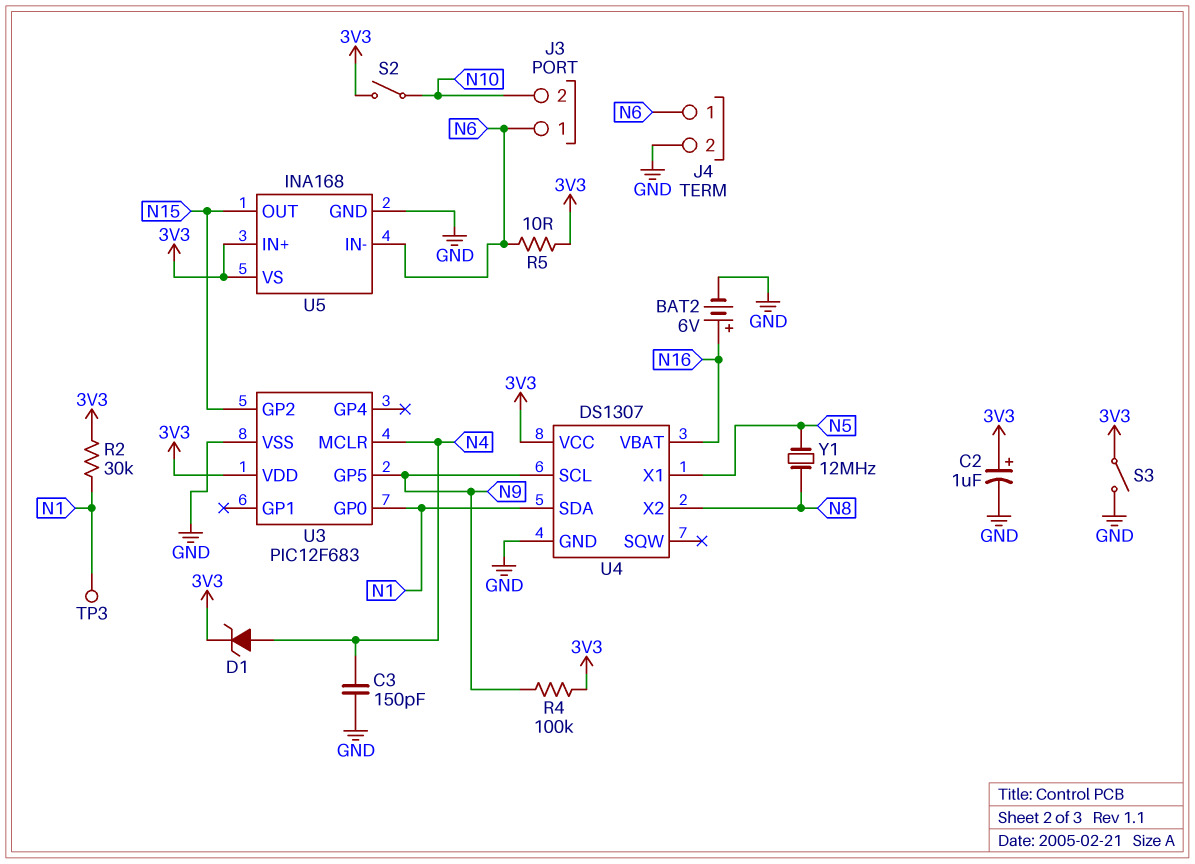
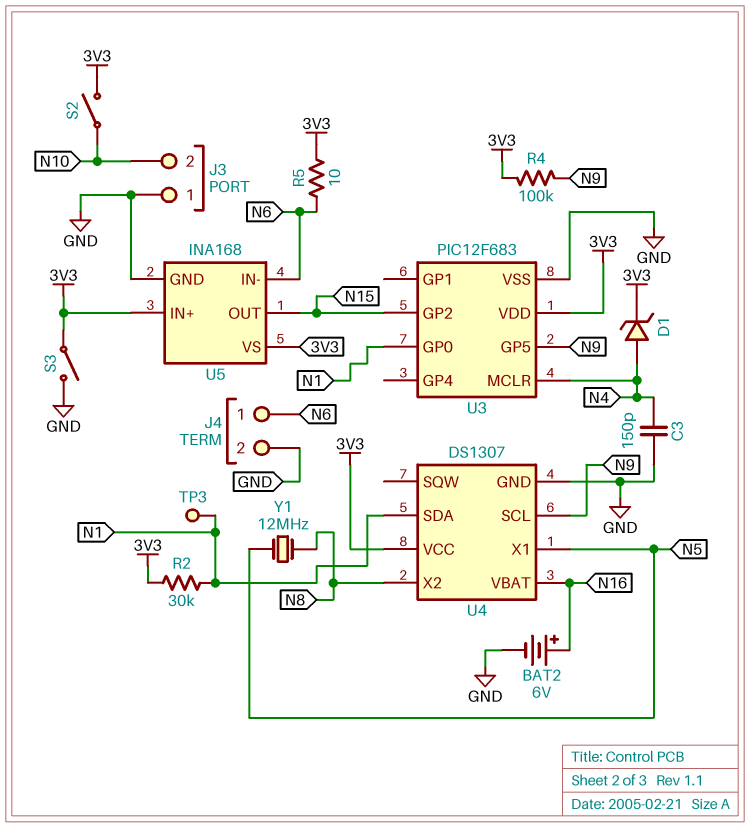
C2: 1uF (plus 3V3, minus GND) -> none
J3 pin 1: N6 -> GND

